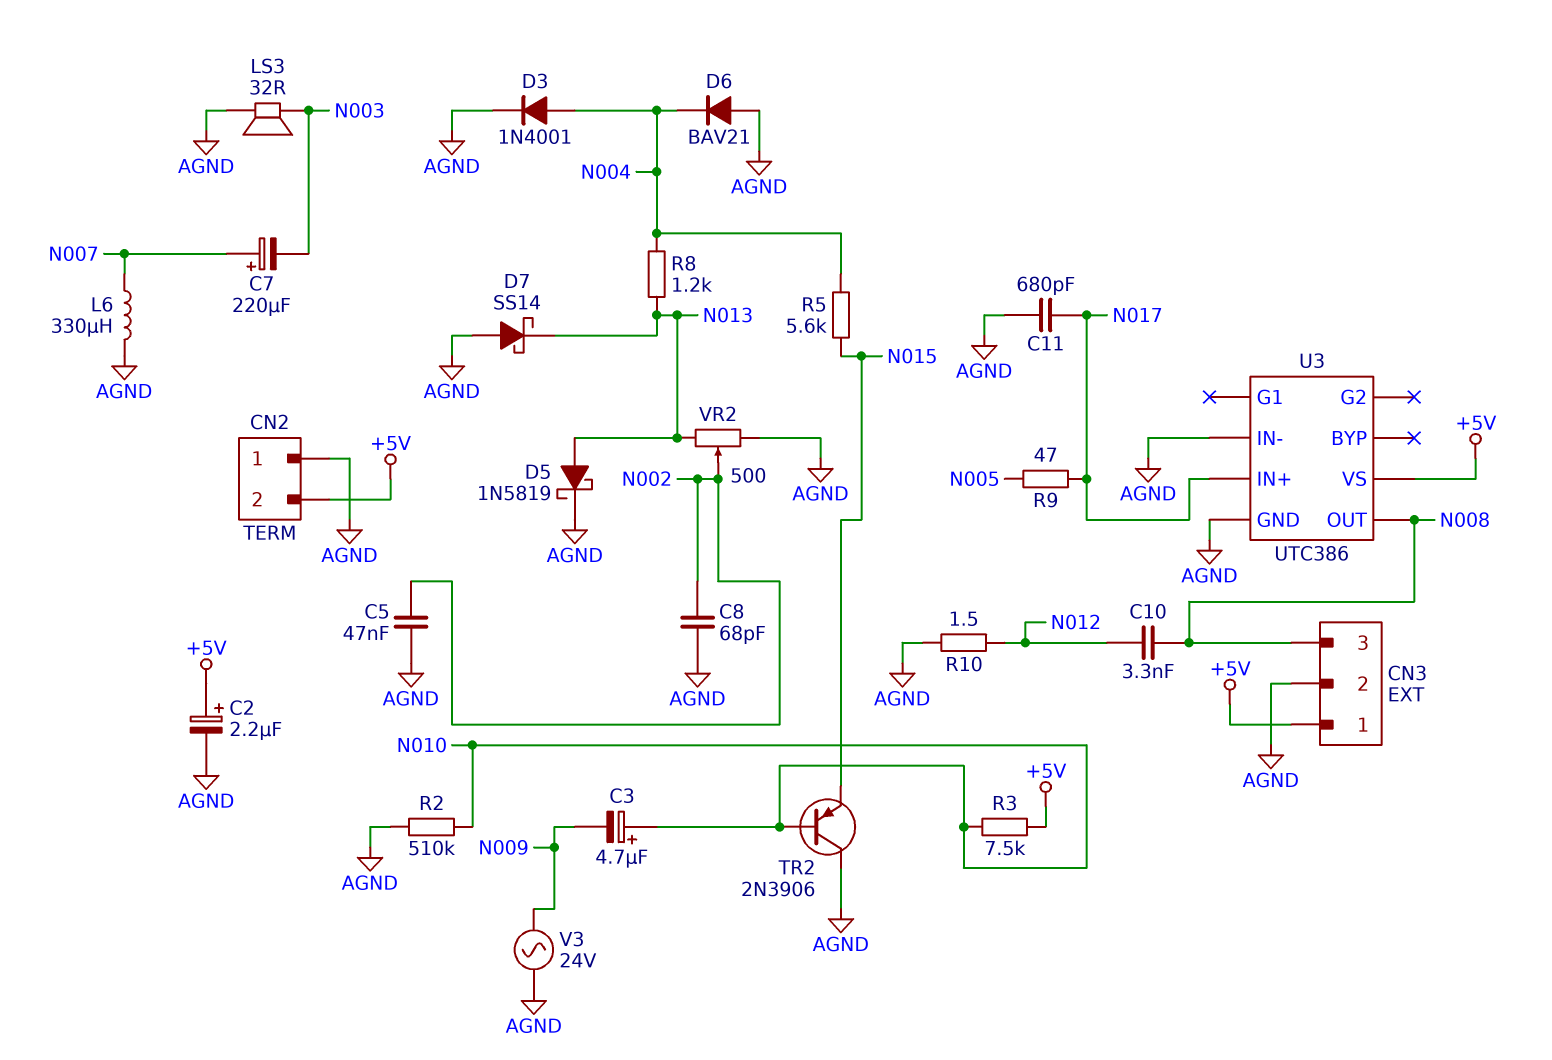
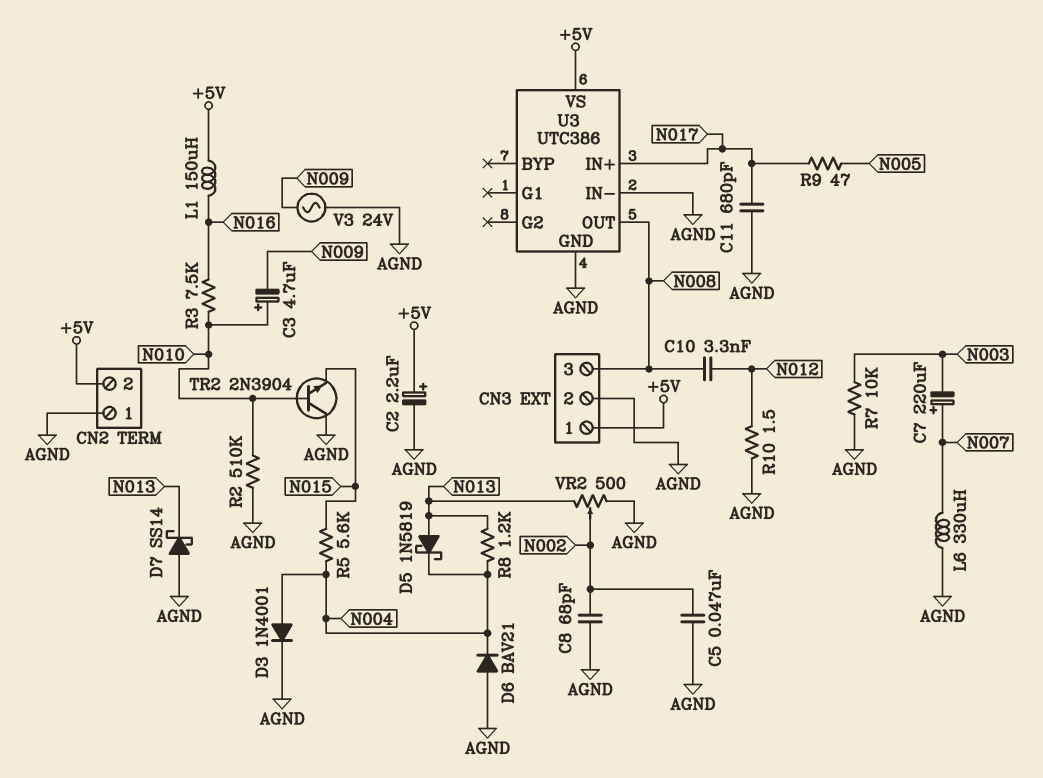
D5: schottky 1N5819 (A N013, K AGND) -> schottky 1N5819 (A N013, K N004)
L1: none -> 150uH (+5V, N016)
LS3: speaker 32R (AGND, N003) -> none
R3: 7.5k (+5V, N010) -> 7.5k (N010, N016)
R7: none -> 10k (AGND, N003)
TR2: PNP 2N3906 (B N010, C AGND, E N015) -> NPN 2N3904 (B N010, C AGND, E N015)

